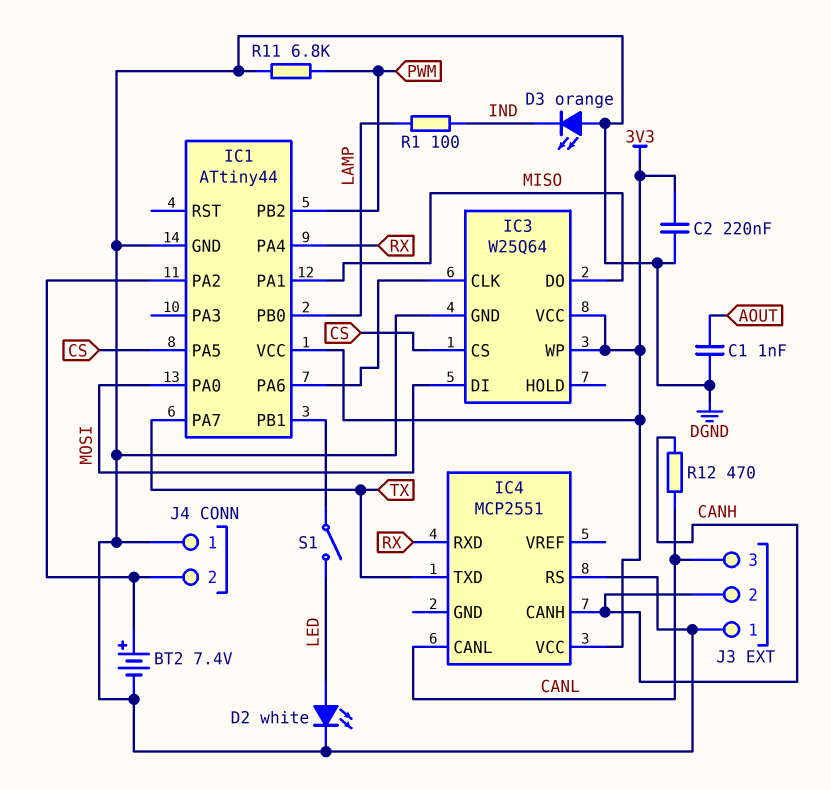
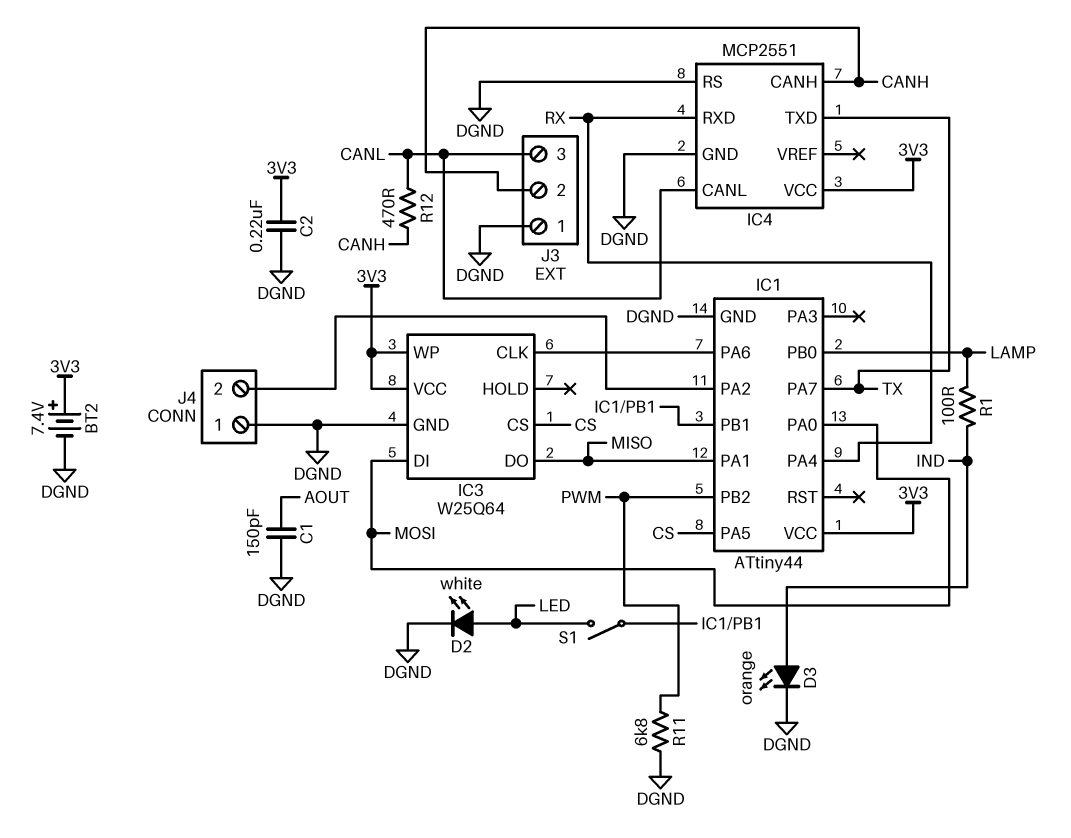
BT2: 7.4V (plus IC1/PA2, minus DGND) -> 7.4V (plus 3V3, minus DGND)
C1: 1nF (AOUT, DGND) -> 150pF (AOUT, DGND)
D3: LED orange (A DGND, K IND) -> LED orange (A IND, K DGND)
IC4 pin GND: none -> DGND

